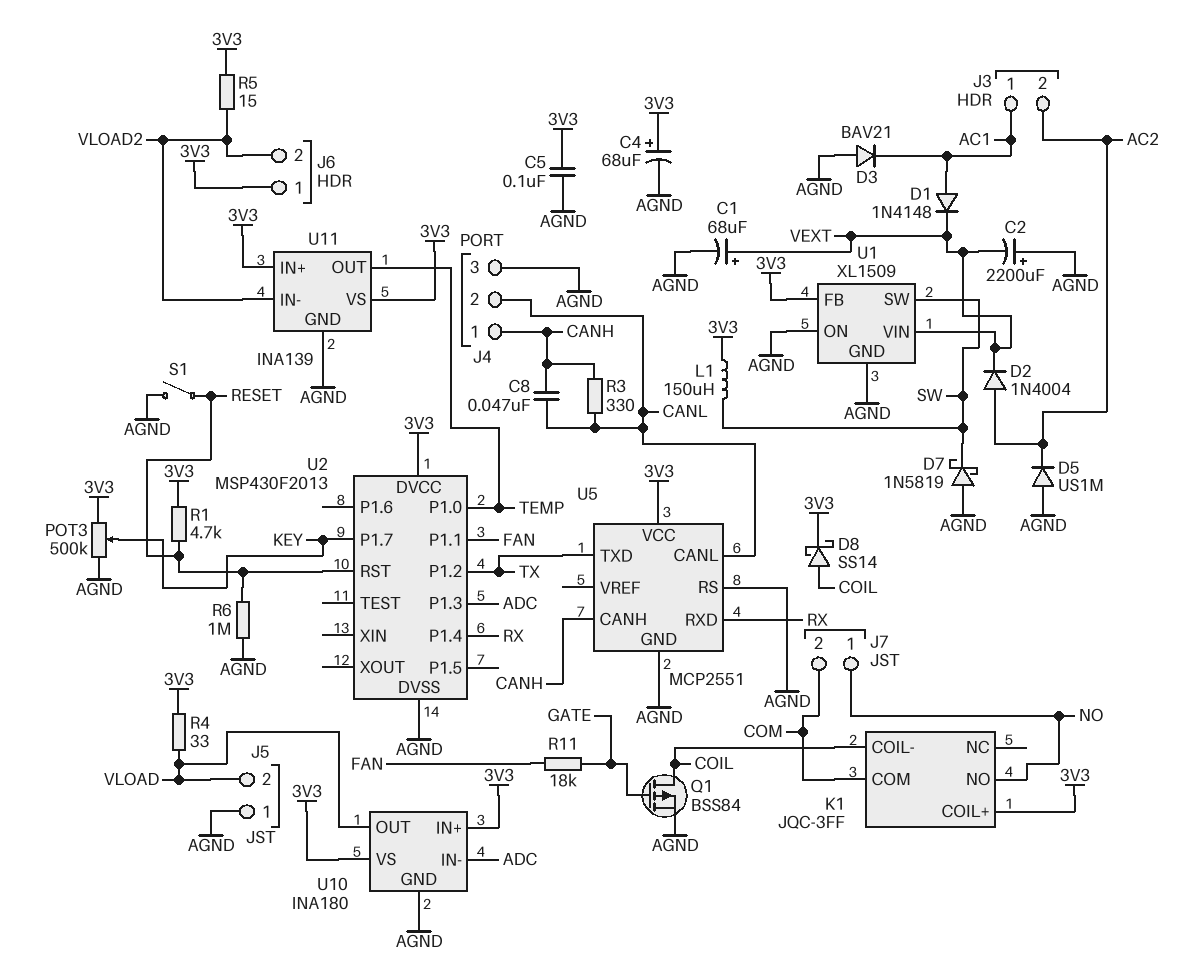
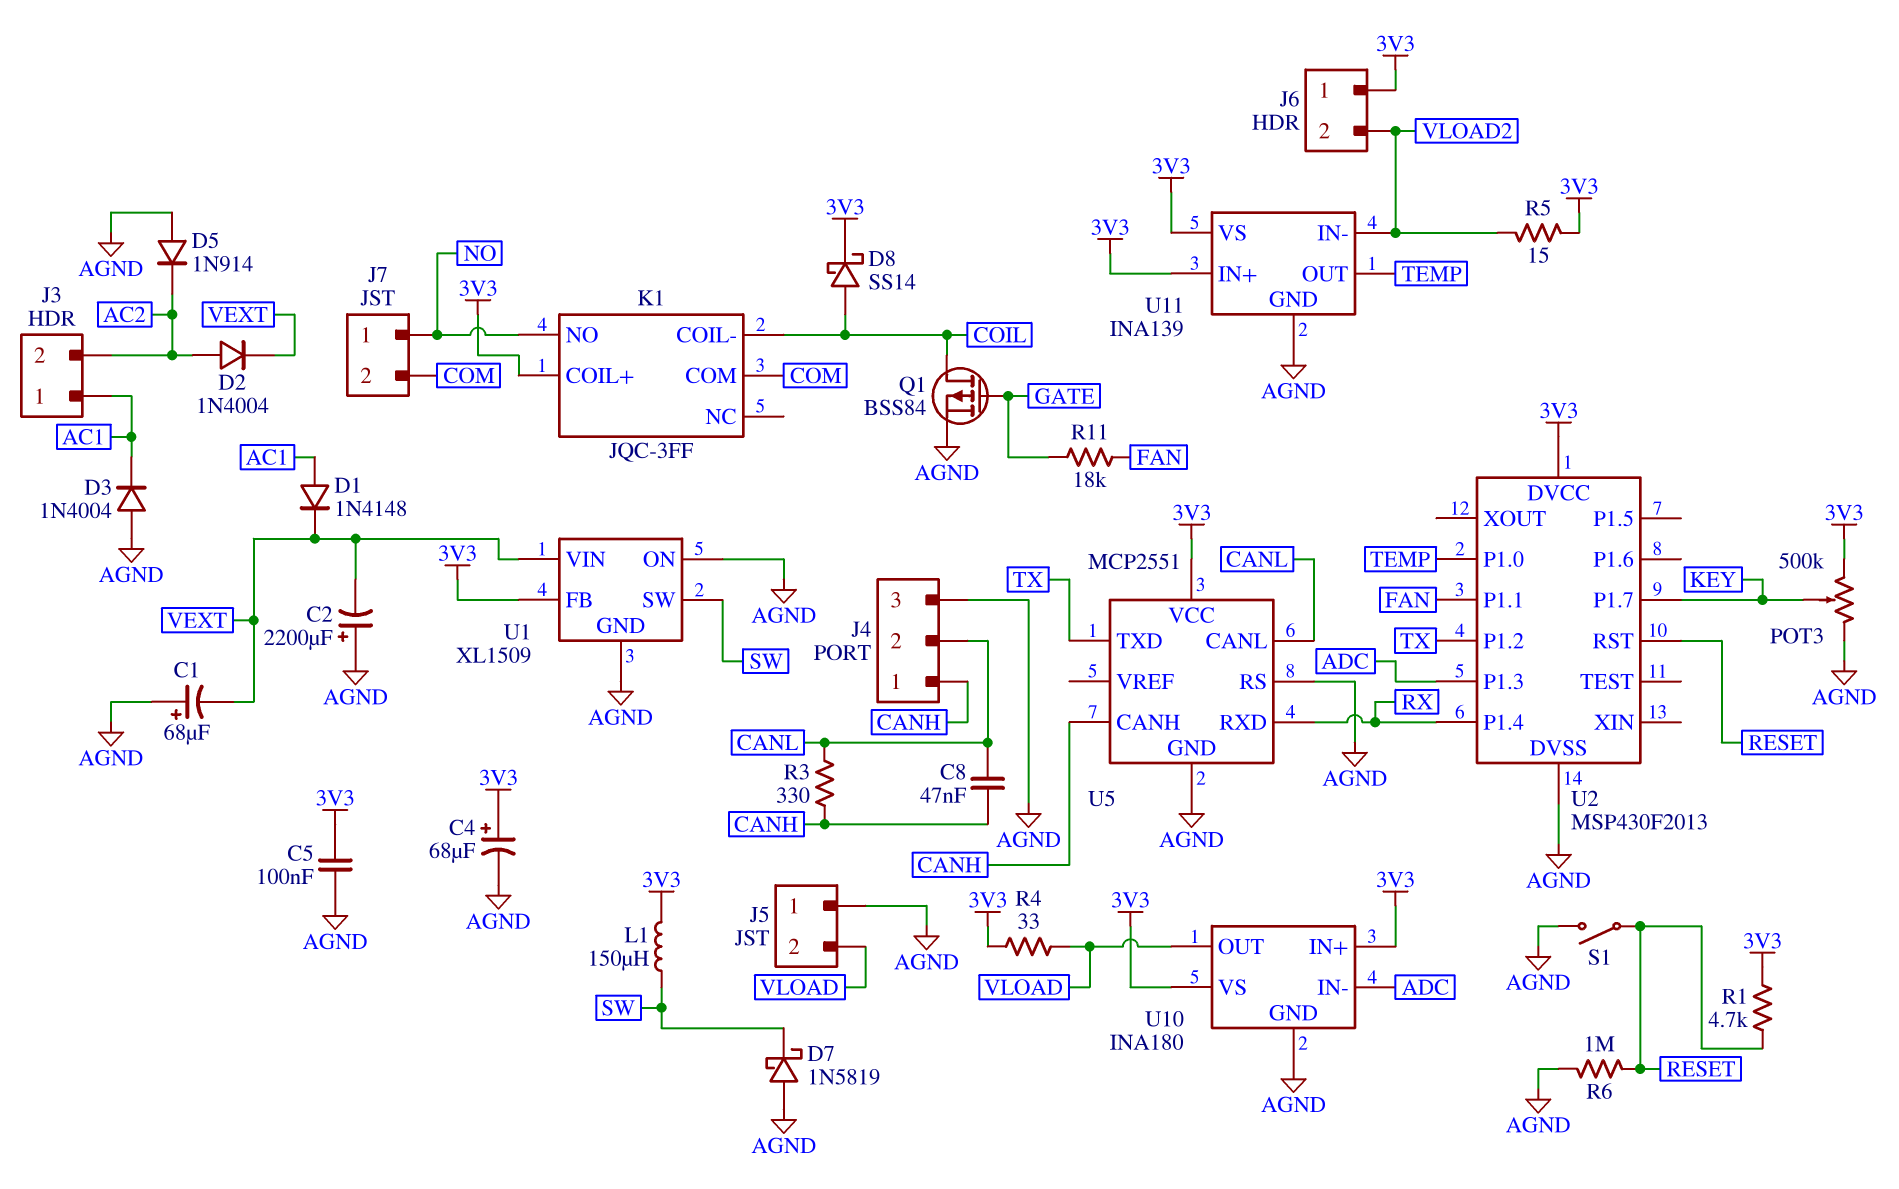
C1: 68uF (plus VEXT, minus AGND) -> 68uF (plus AGND, minus VEXT)
D3: diode BAV21 (A AGND, K AC1) -> diode 1N4004 (A AGND, K AC1)
D5: diode US1M (A AGND, K AC2) -> diode 1N914 (A AGND, K AC2)

